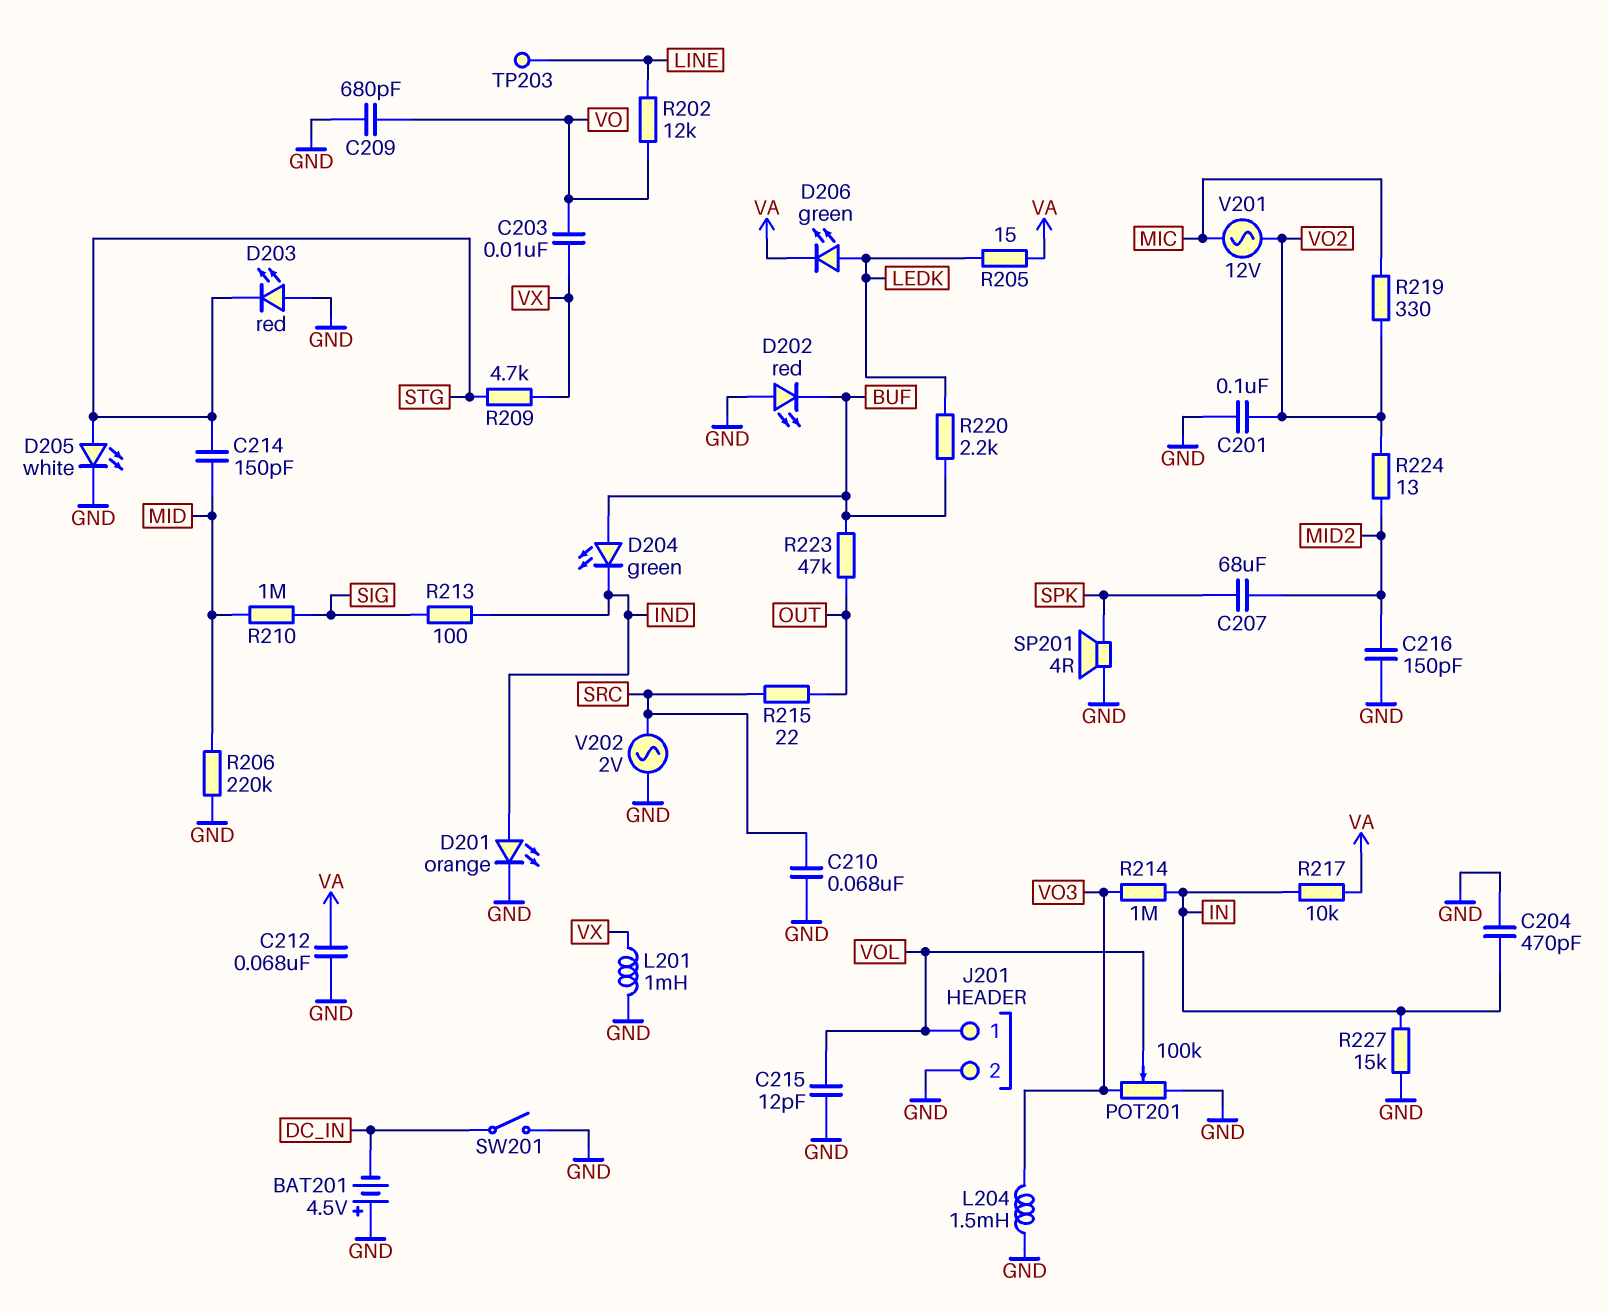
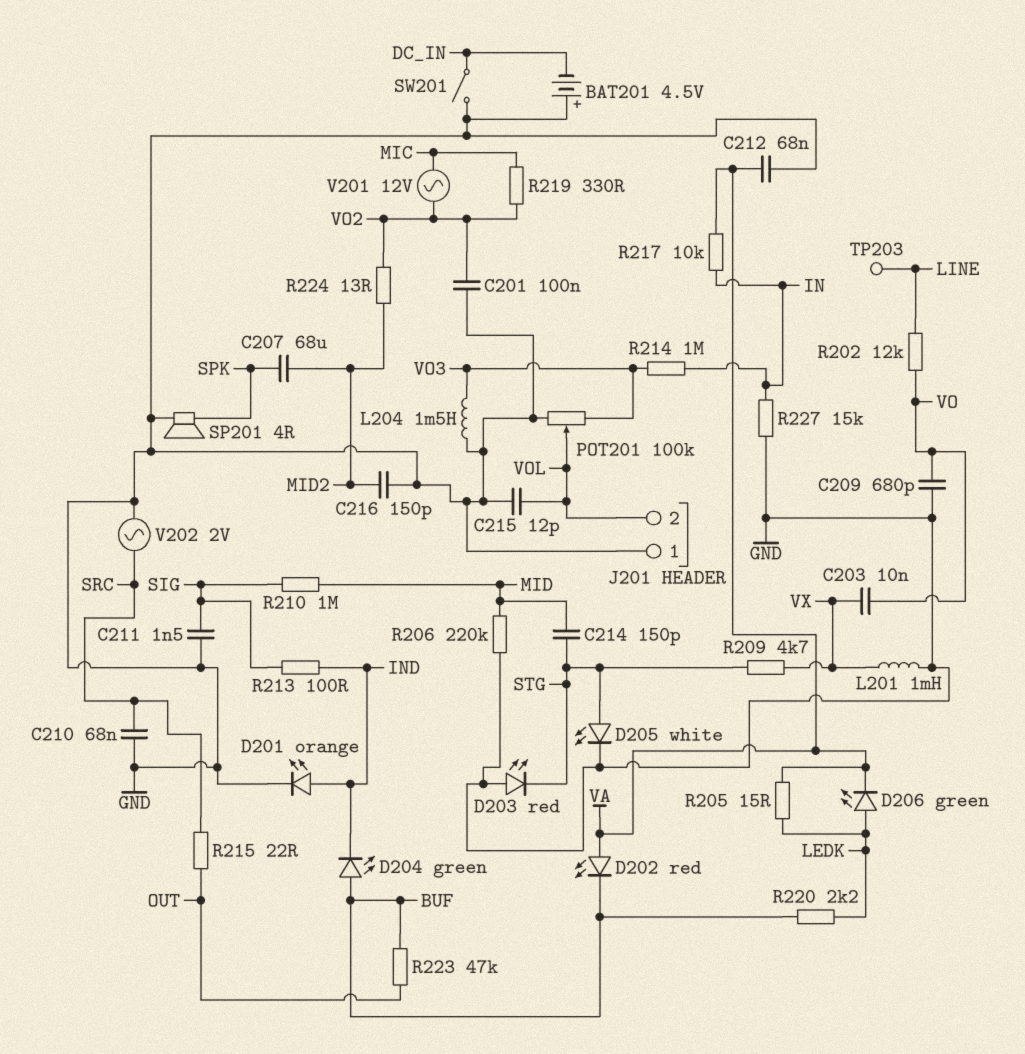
C204: 470pF (GND, IN) -> none
C211: none -> 1.5nF (GND, SIG)
D202: LED red (A GND, K BUF) -> LED red (A VA, K BUF)
J201 pin 1: VOL -> GND
J201 pin 2: GND -> VOL

